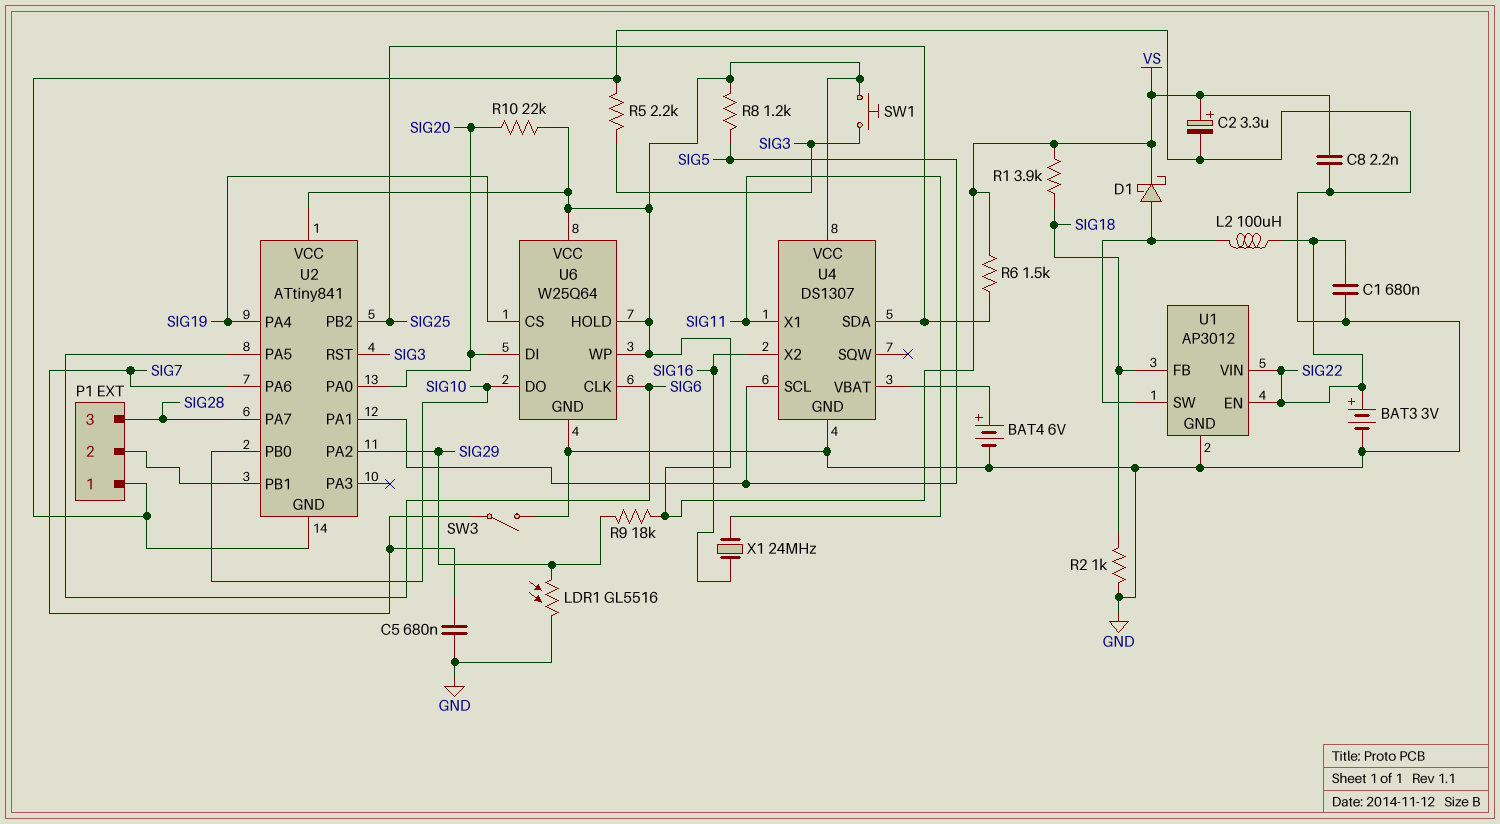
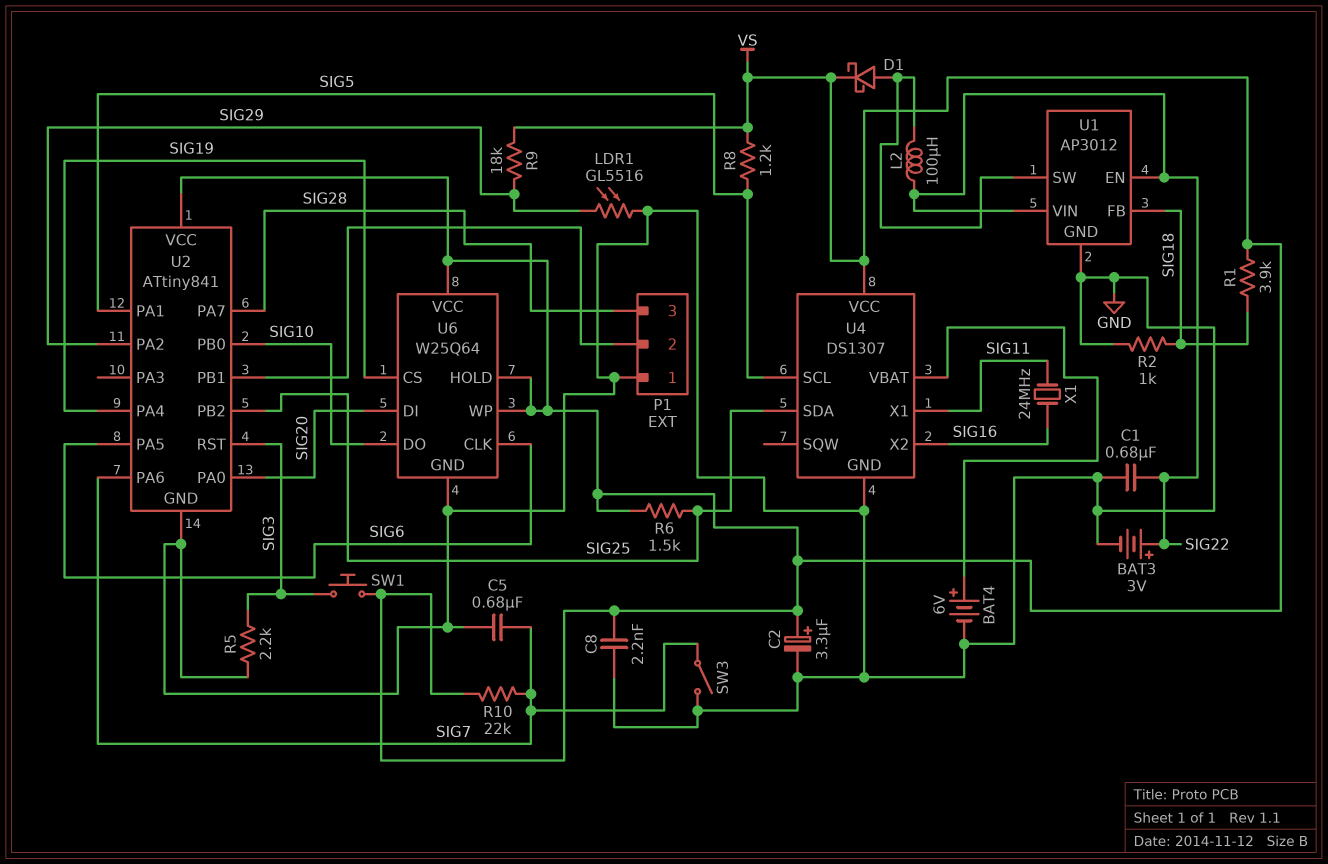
R10: 22k (SIG20, VS) -> 22k (SIG7, VS)

